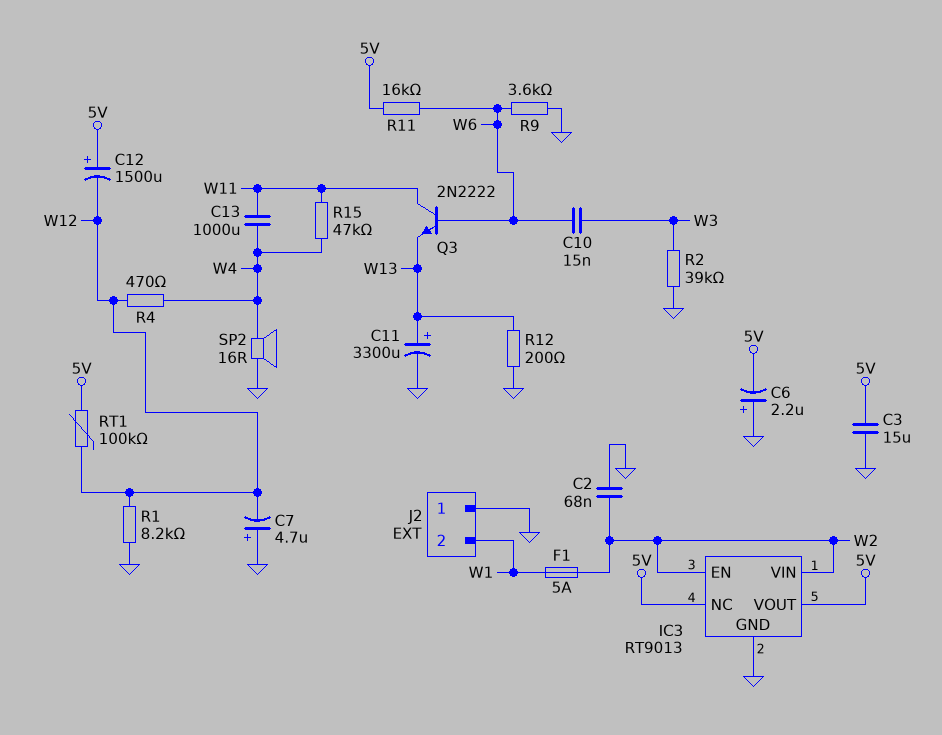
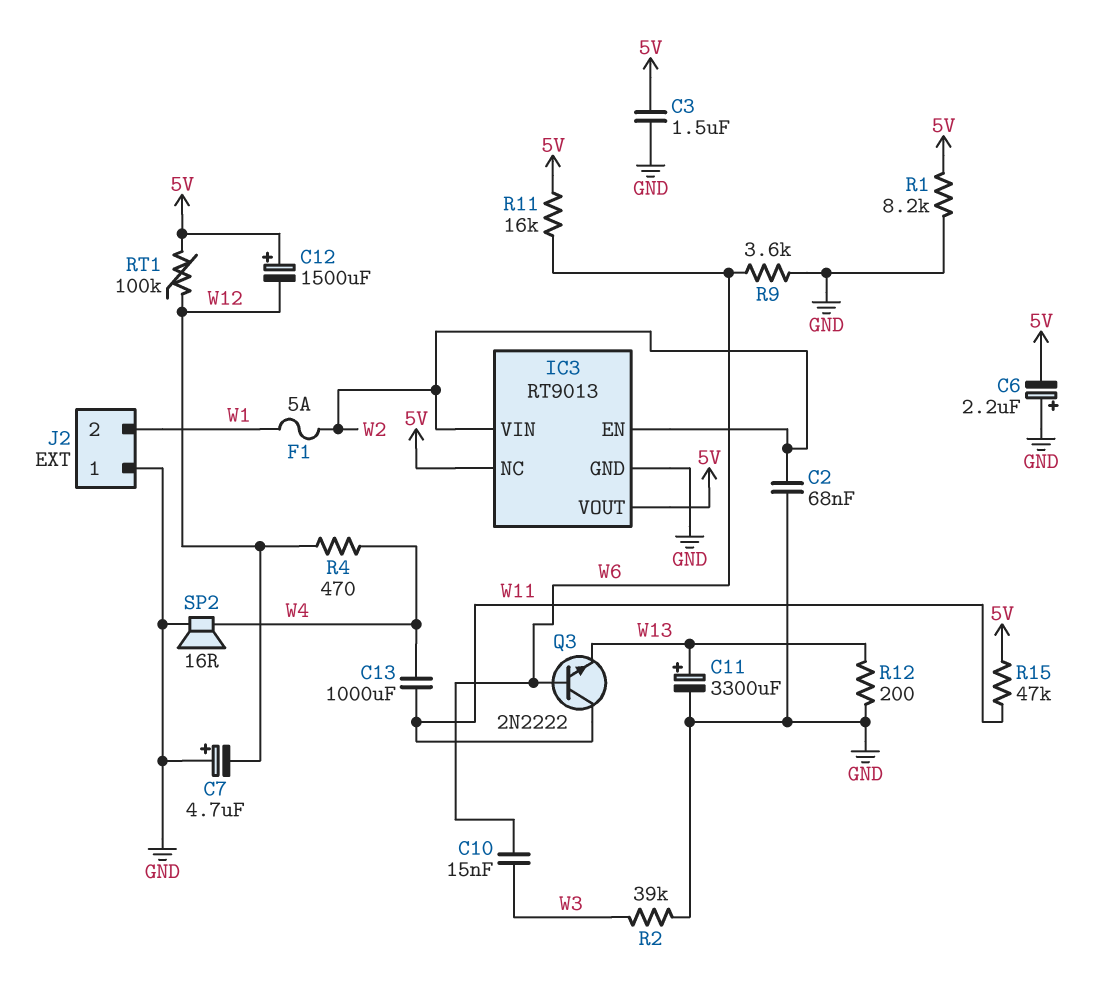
C3: 15uF (5V, GND) -> 1.5uF (5V, GND)
R1: 8.2k (GND, W12) -> 8.2k (5V, GND)
R15: 47k (W4, W11) -> 47k (5V, W11)

